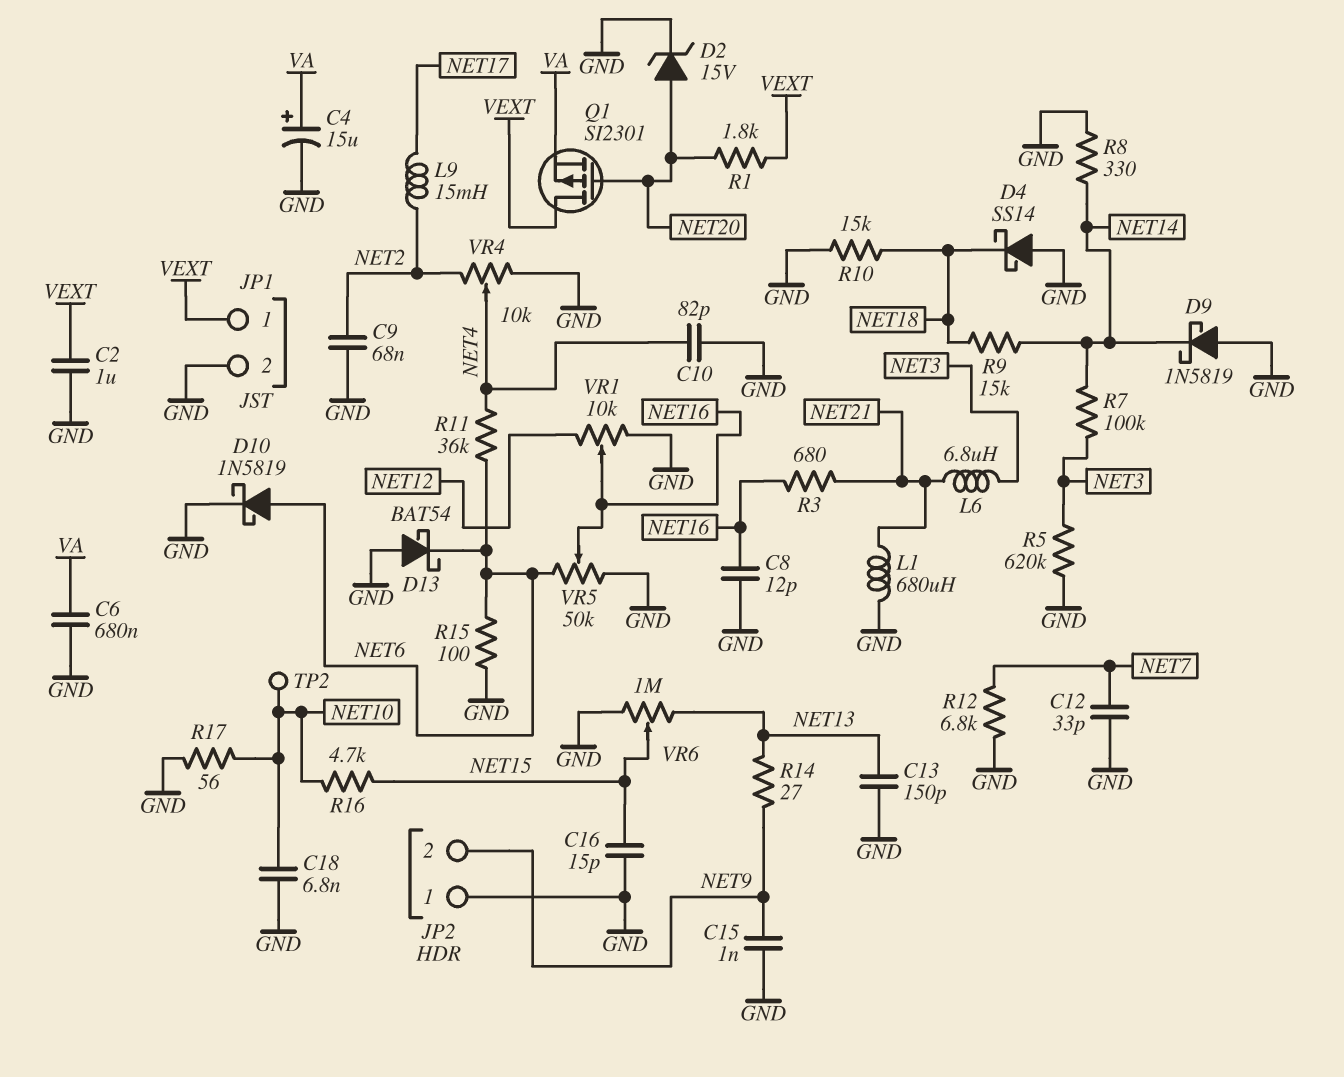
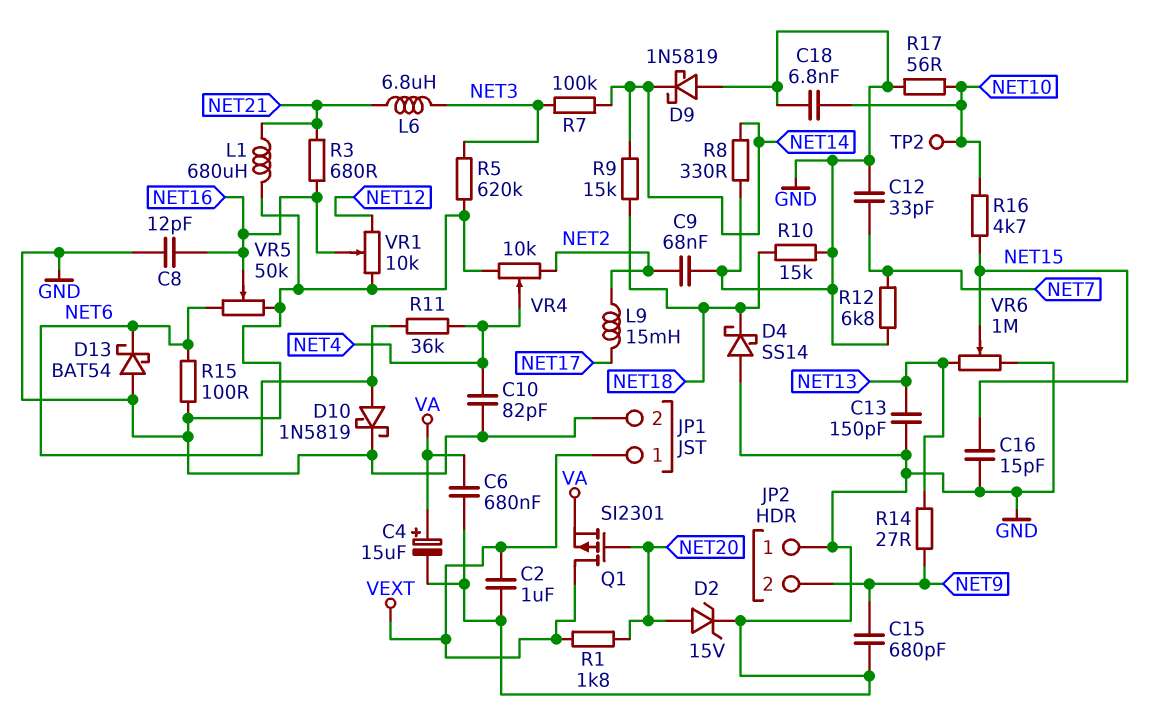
C15: 1nF (GND, NET9) -> 680pF (GND, NET9)

